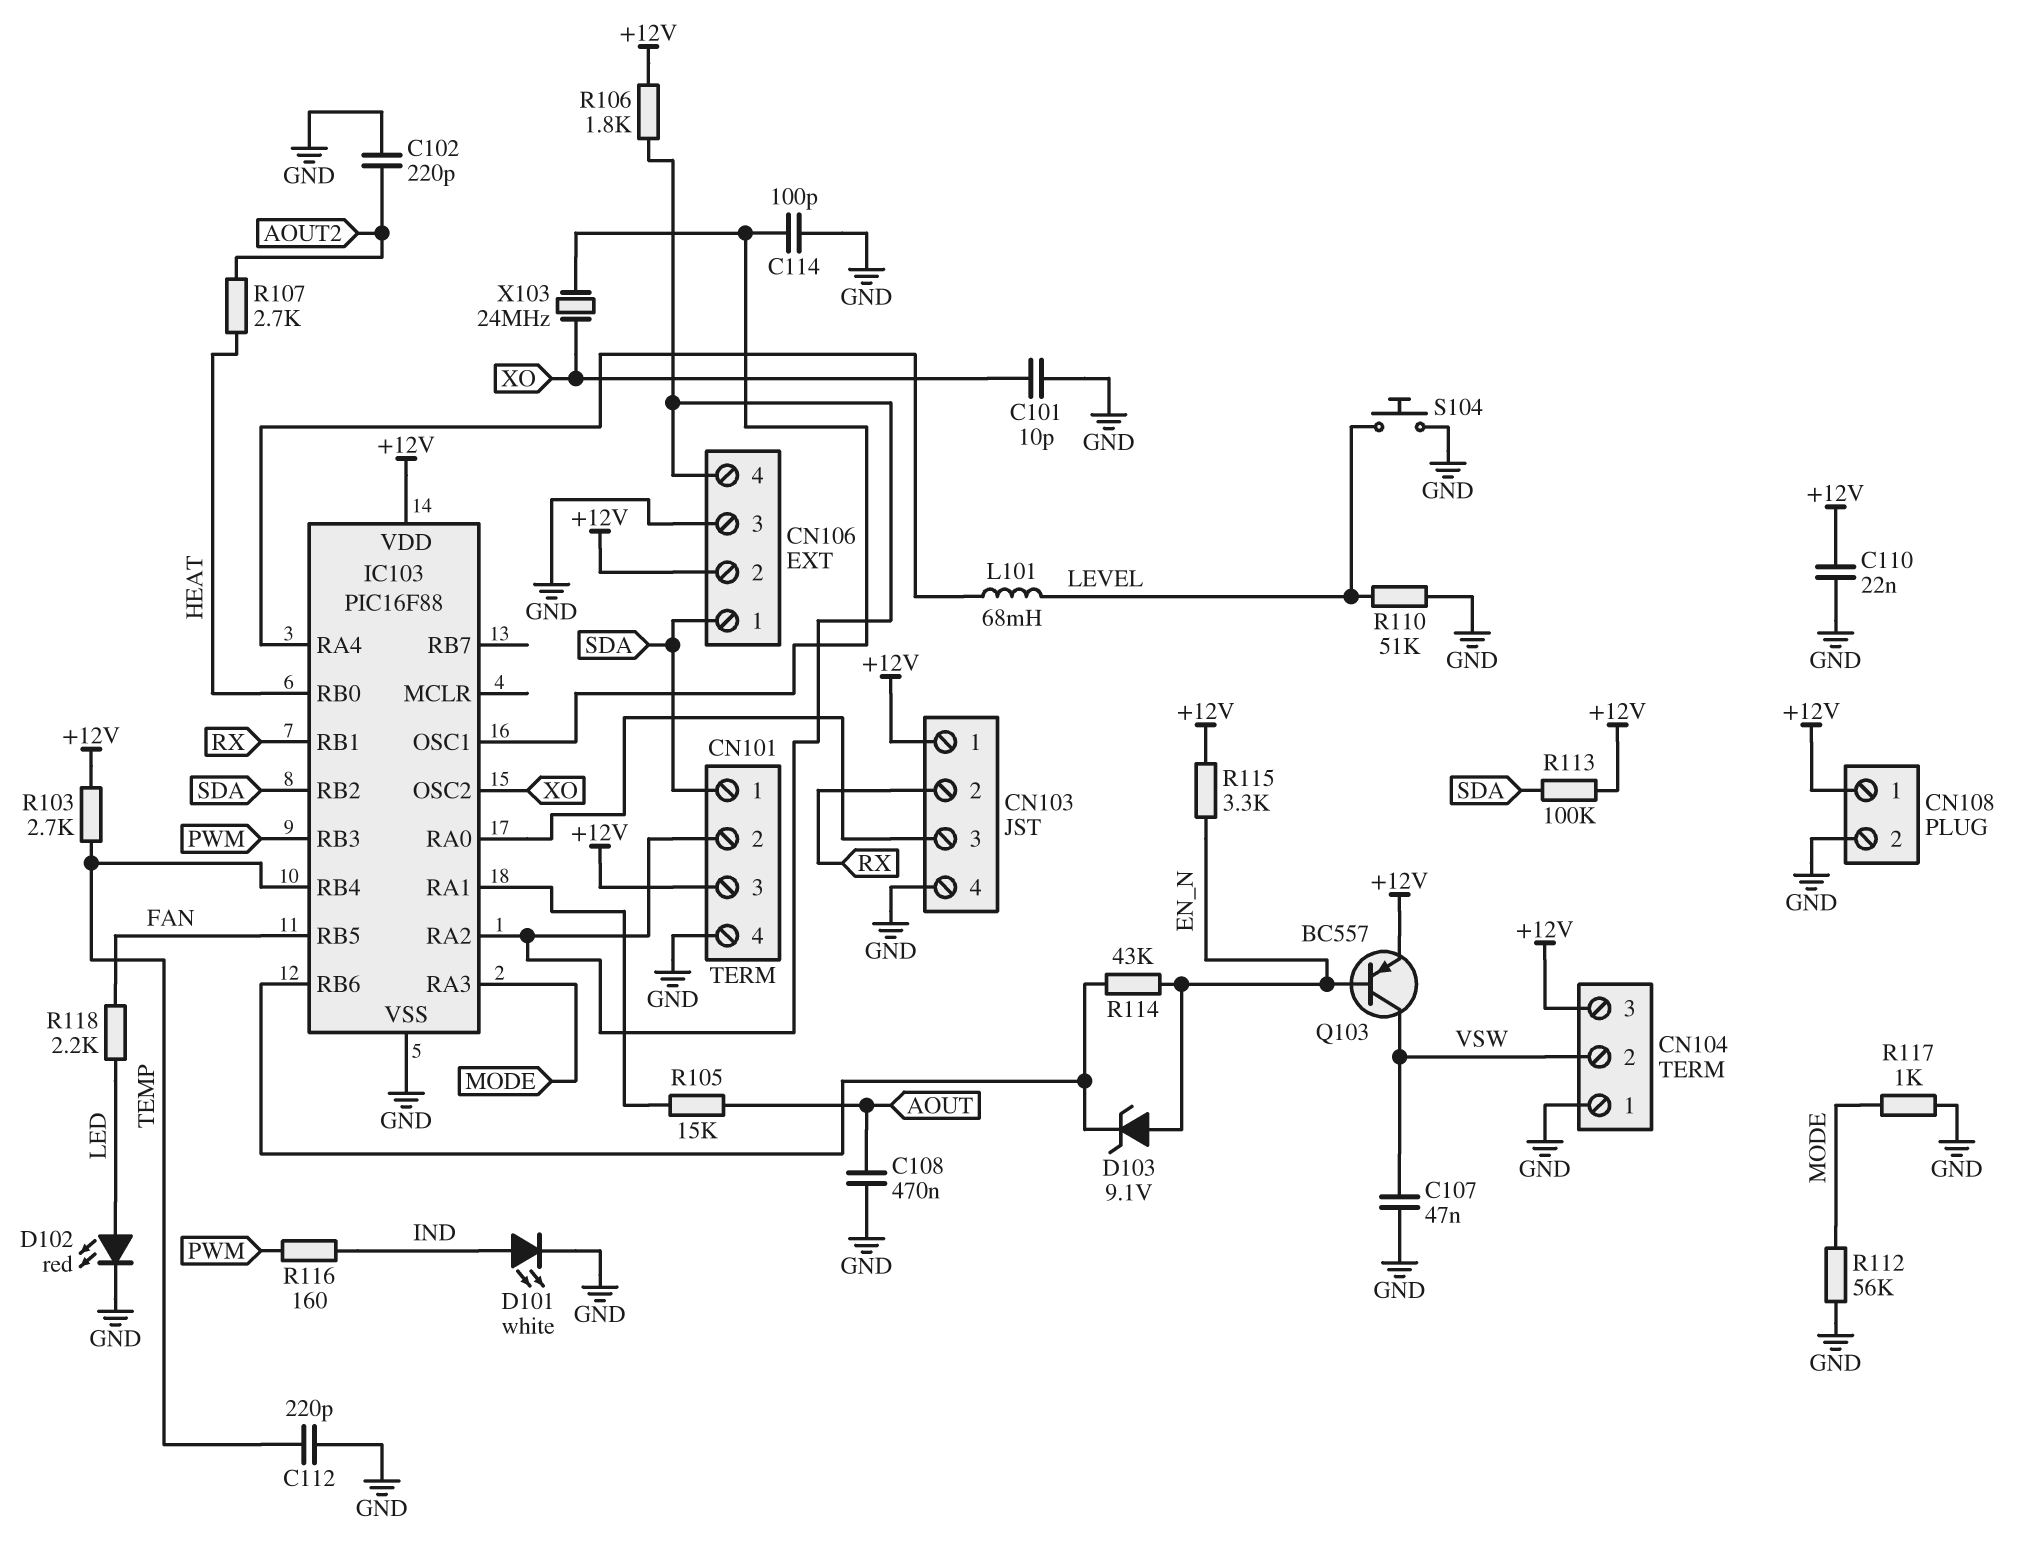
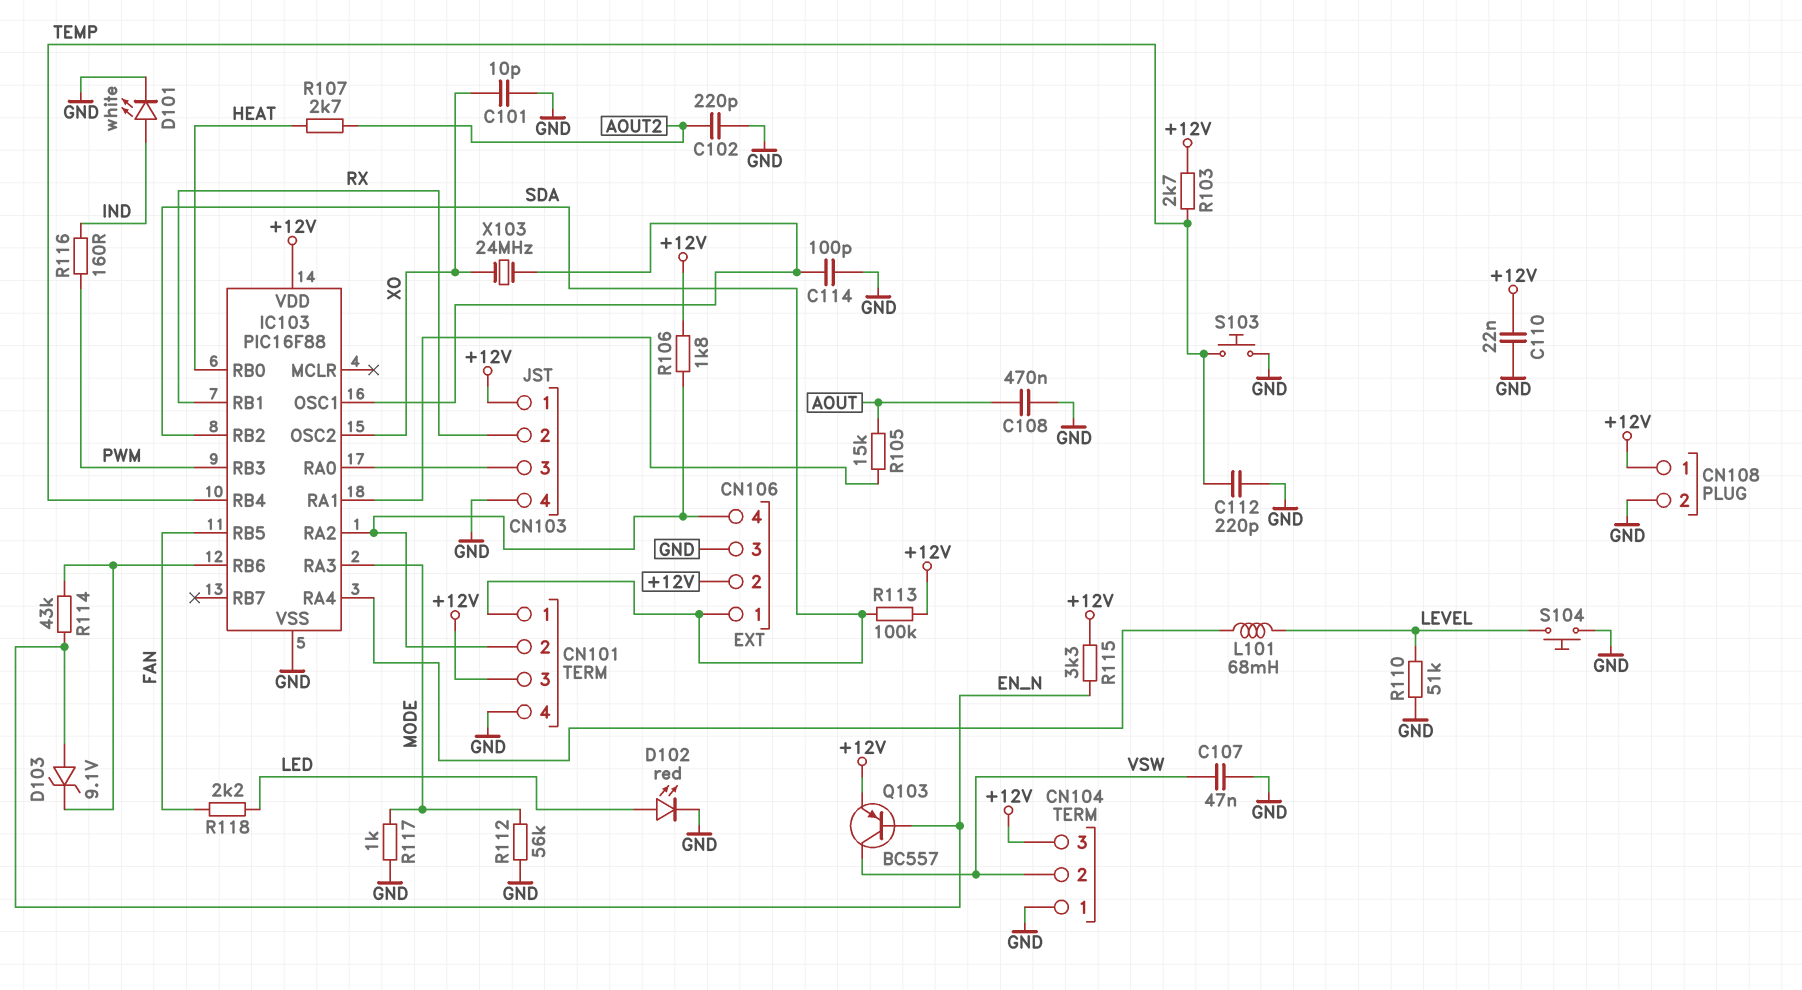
S103: none -> button (GND, TEMP)

